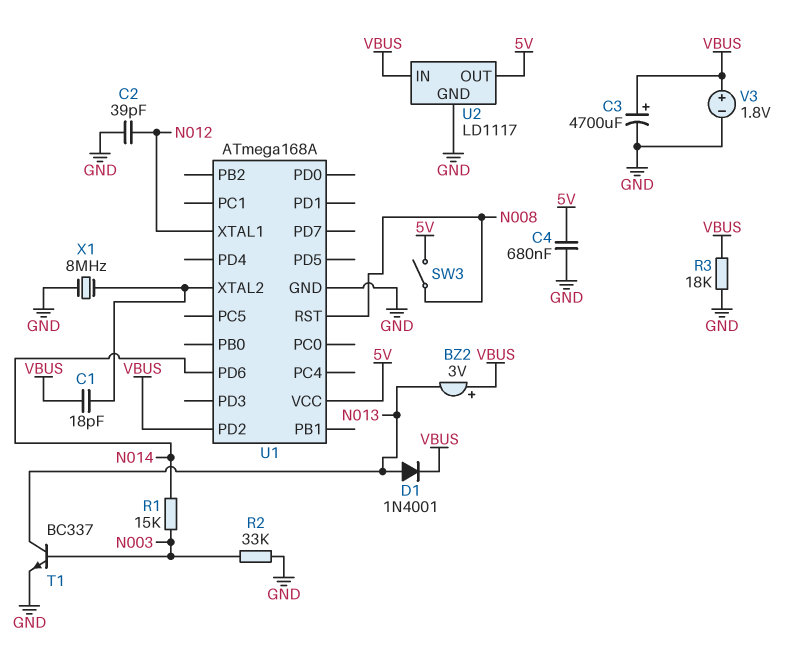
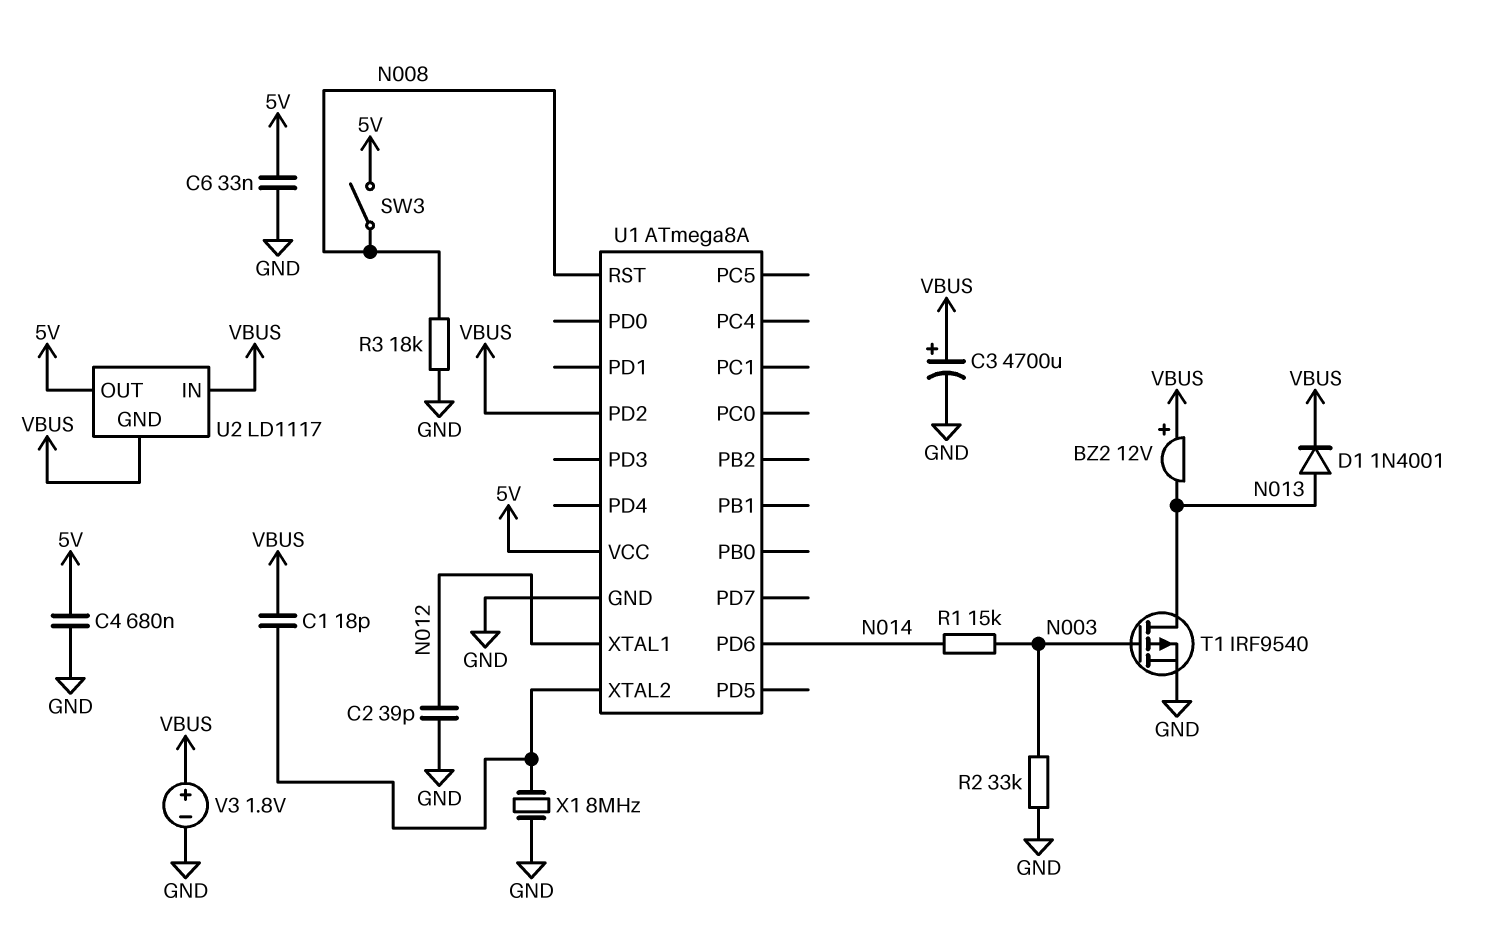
BZ2: buzzer 3V (plus VBUS, minus N013) -> buzzer 12V (plus VBUS, minus N013)
C6: none -> 33nF (5V, GND)
R3: 18k (GND, VBUS) -> 18k (GND, N008)
T1: NPN BC337 (B N003, C N013, E GND) -> PMOS IRF9540 (G N003, D N013, S GND)
U1: ATmega168A -> ATmega8A
U2 pin GND: GND -> VBUS

